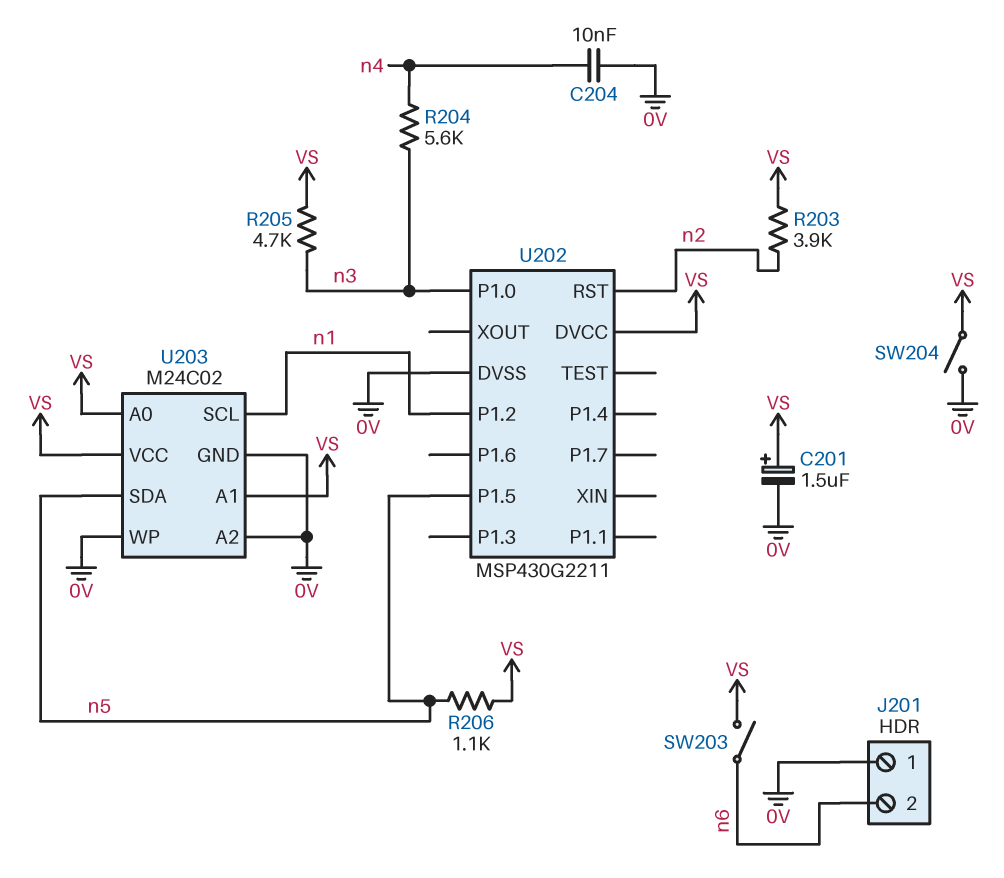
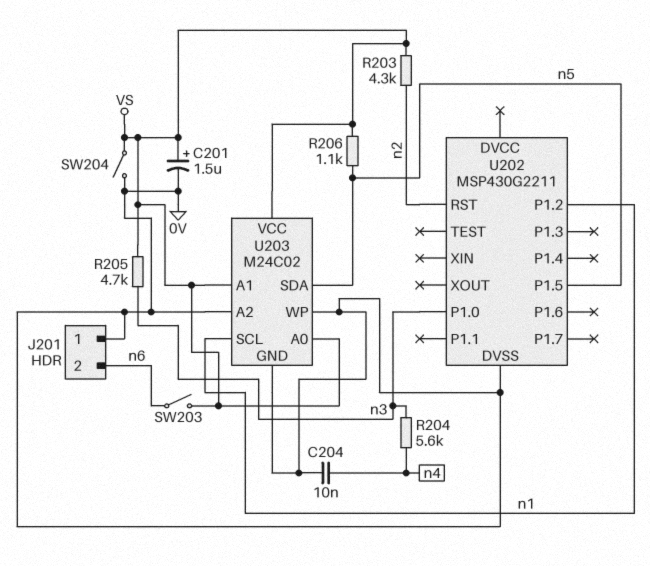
R203: 3.9k (VS, n2) -> 4.3k (VS, n2)
U202 pin DVCC: VS -> none

